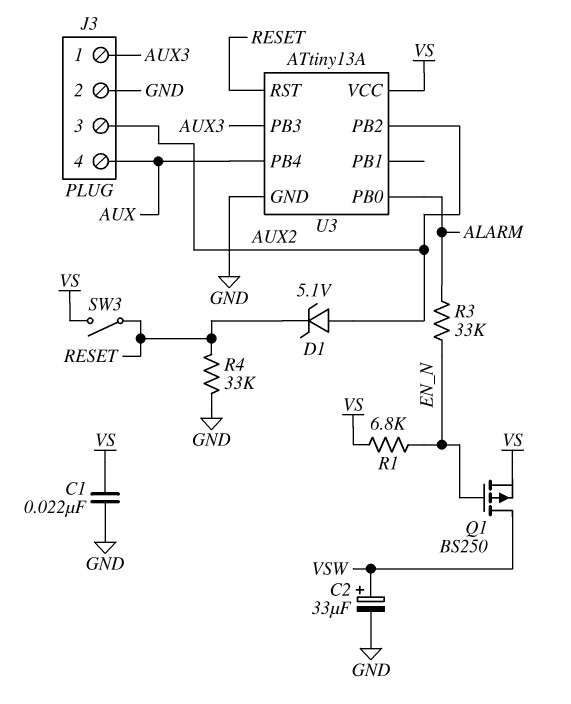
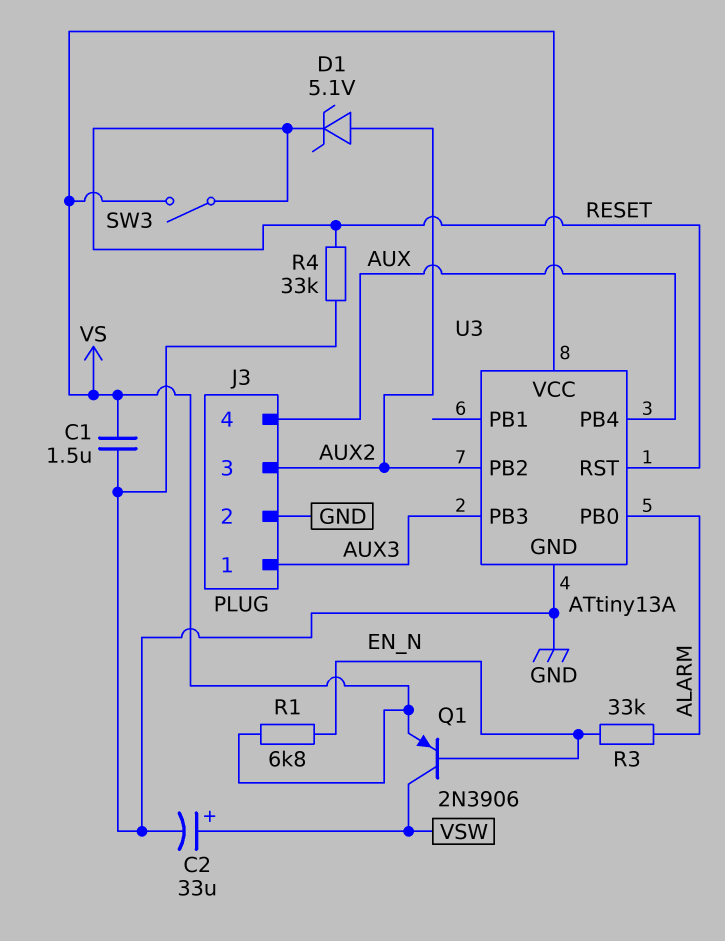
C1: 22nF (GND, VS) -> 1.5uF (GND, VS)
Q1: PMOS BS250 (G EN_N, D VSW, S VS) -> PNP 2N3906 (B EN_N, C VSW, E VS)

